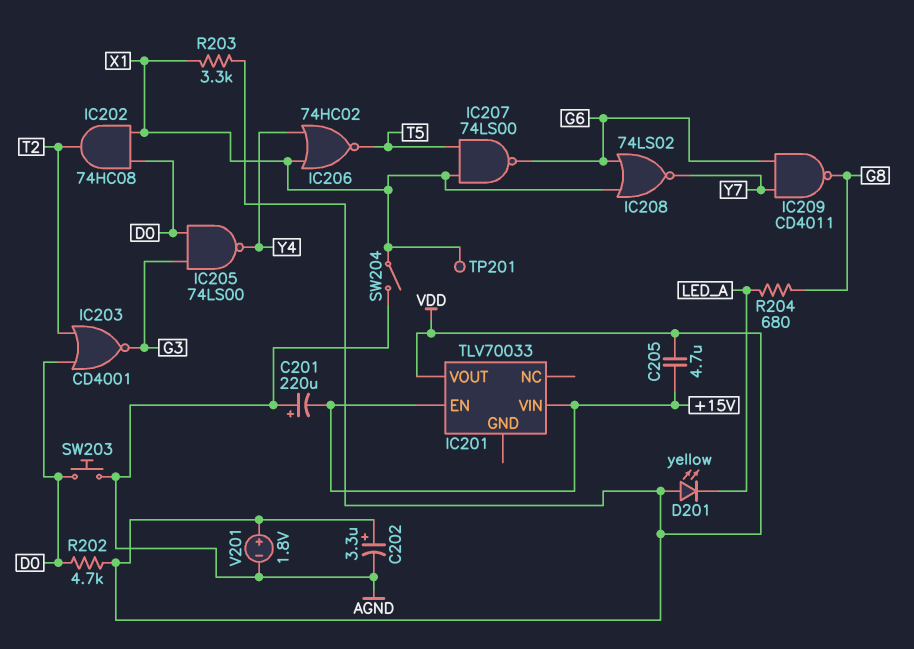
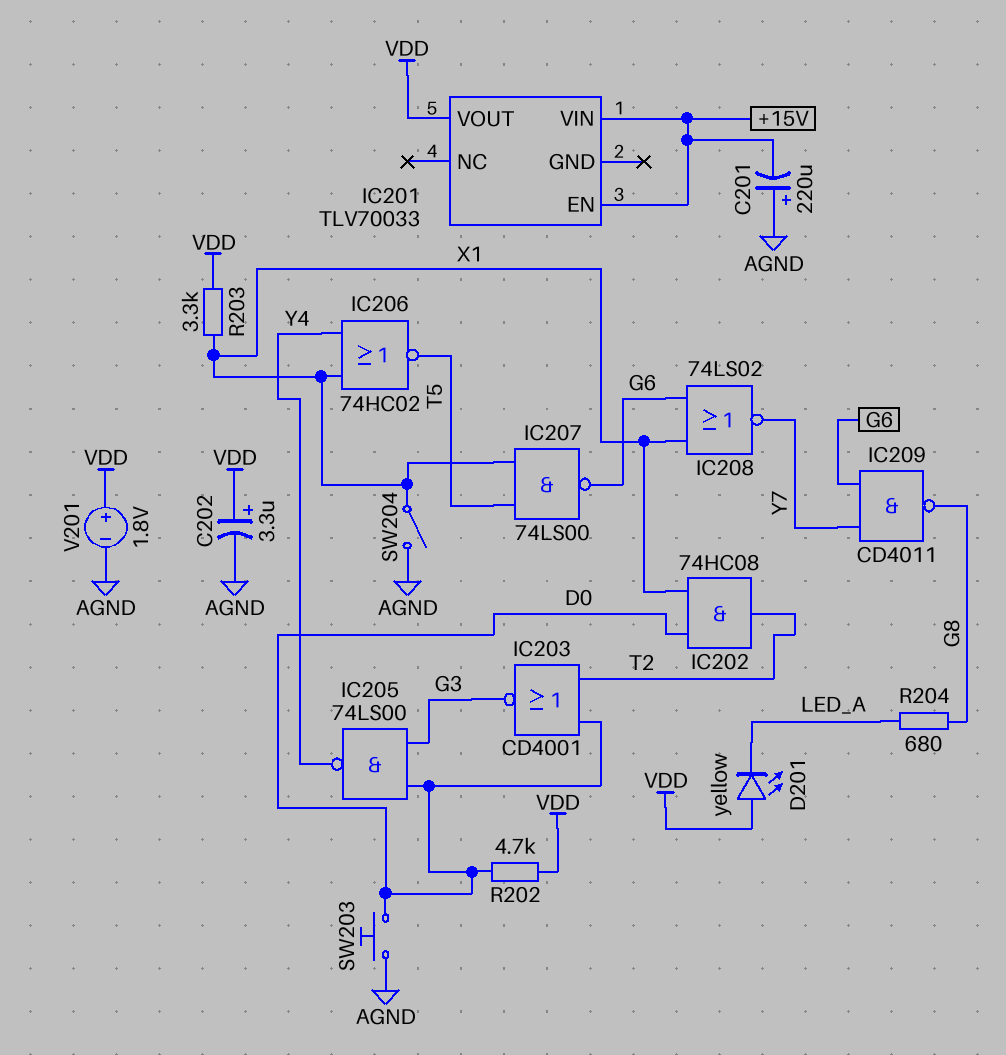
C205: 4.7uF (+15V, VDD) -> none
TP201: test point (X1) -> none

